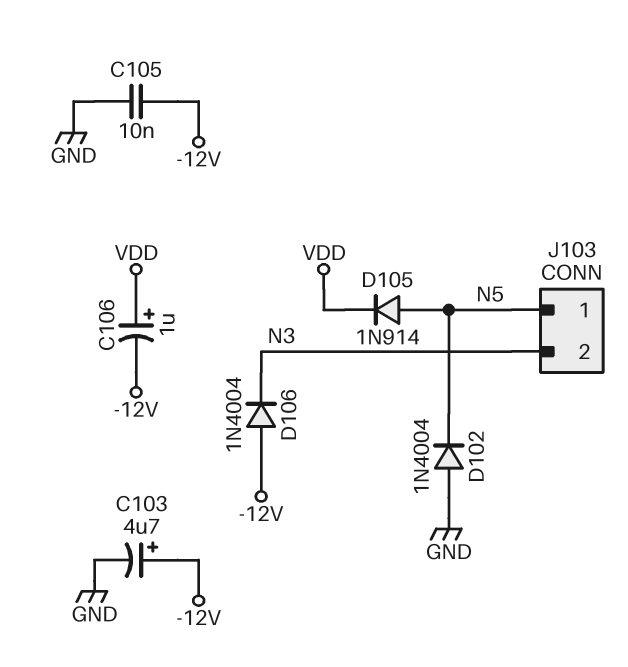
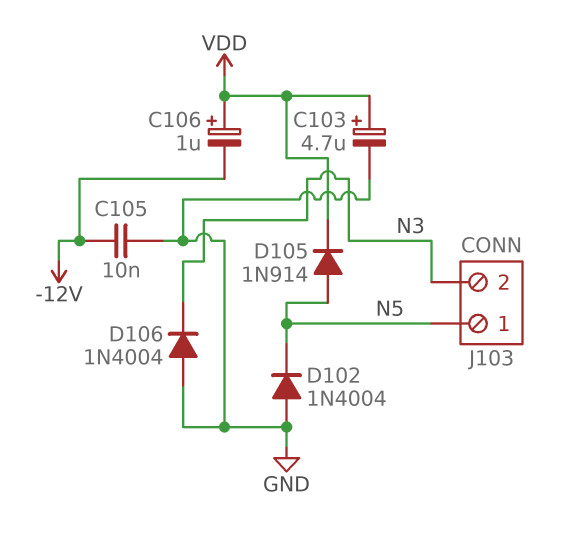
C103: 4.7uF (plus -12V, minus GND) -> 4.7uF (plus VDD, minus GND)
D106: diode 1N4004 (A -12V, K N3) -> diode 1N4004 (A GND, K N3)

